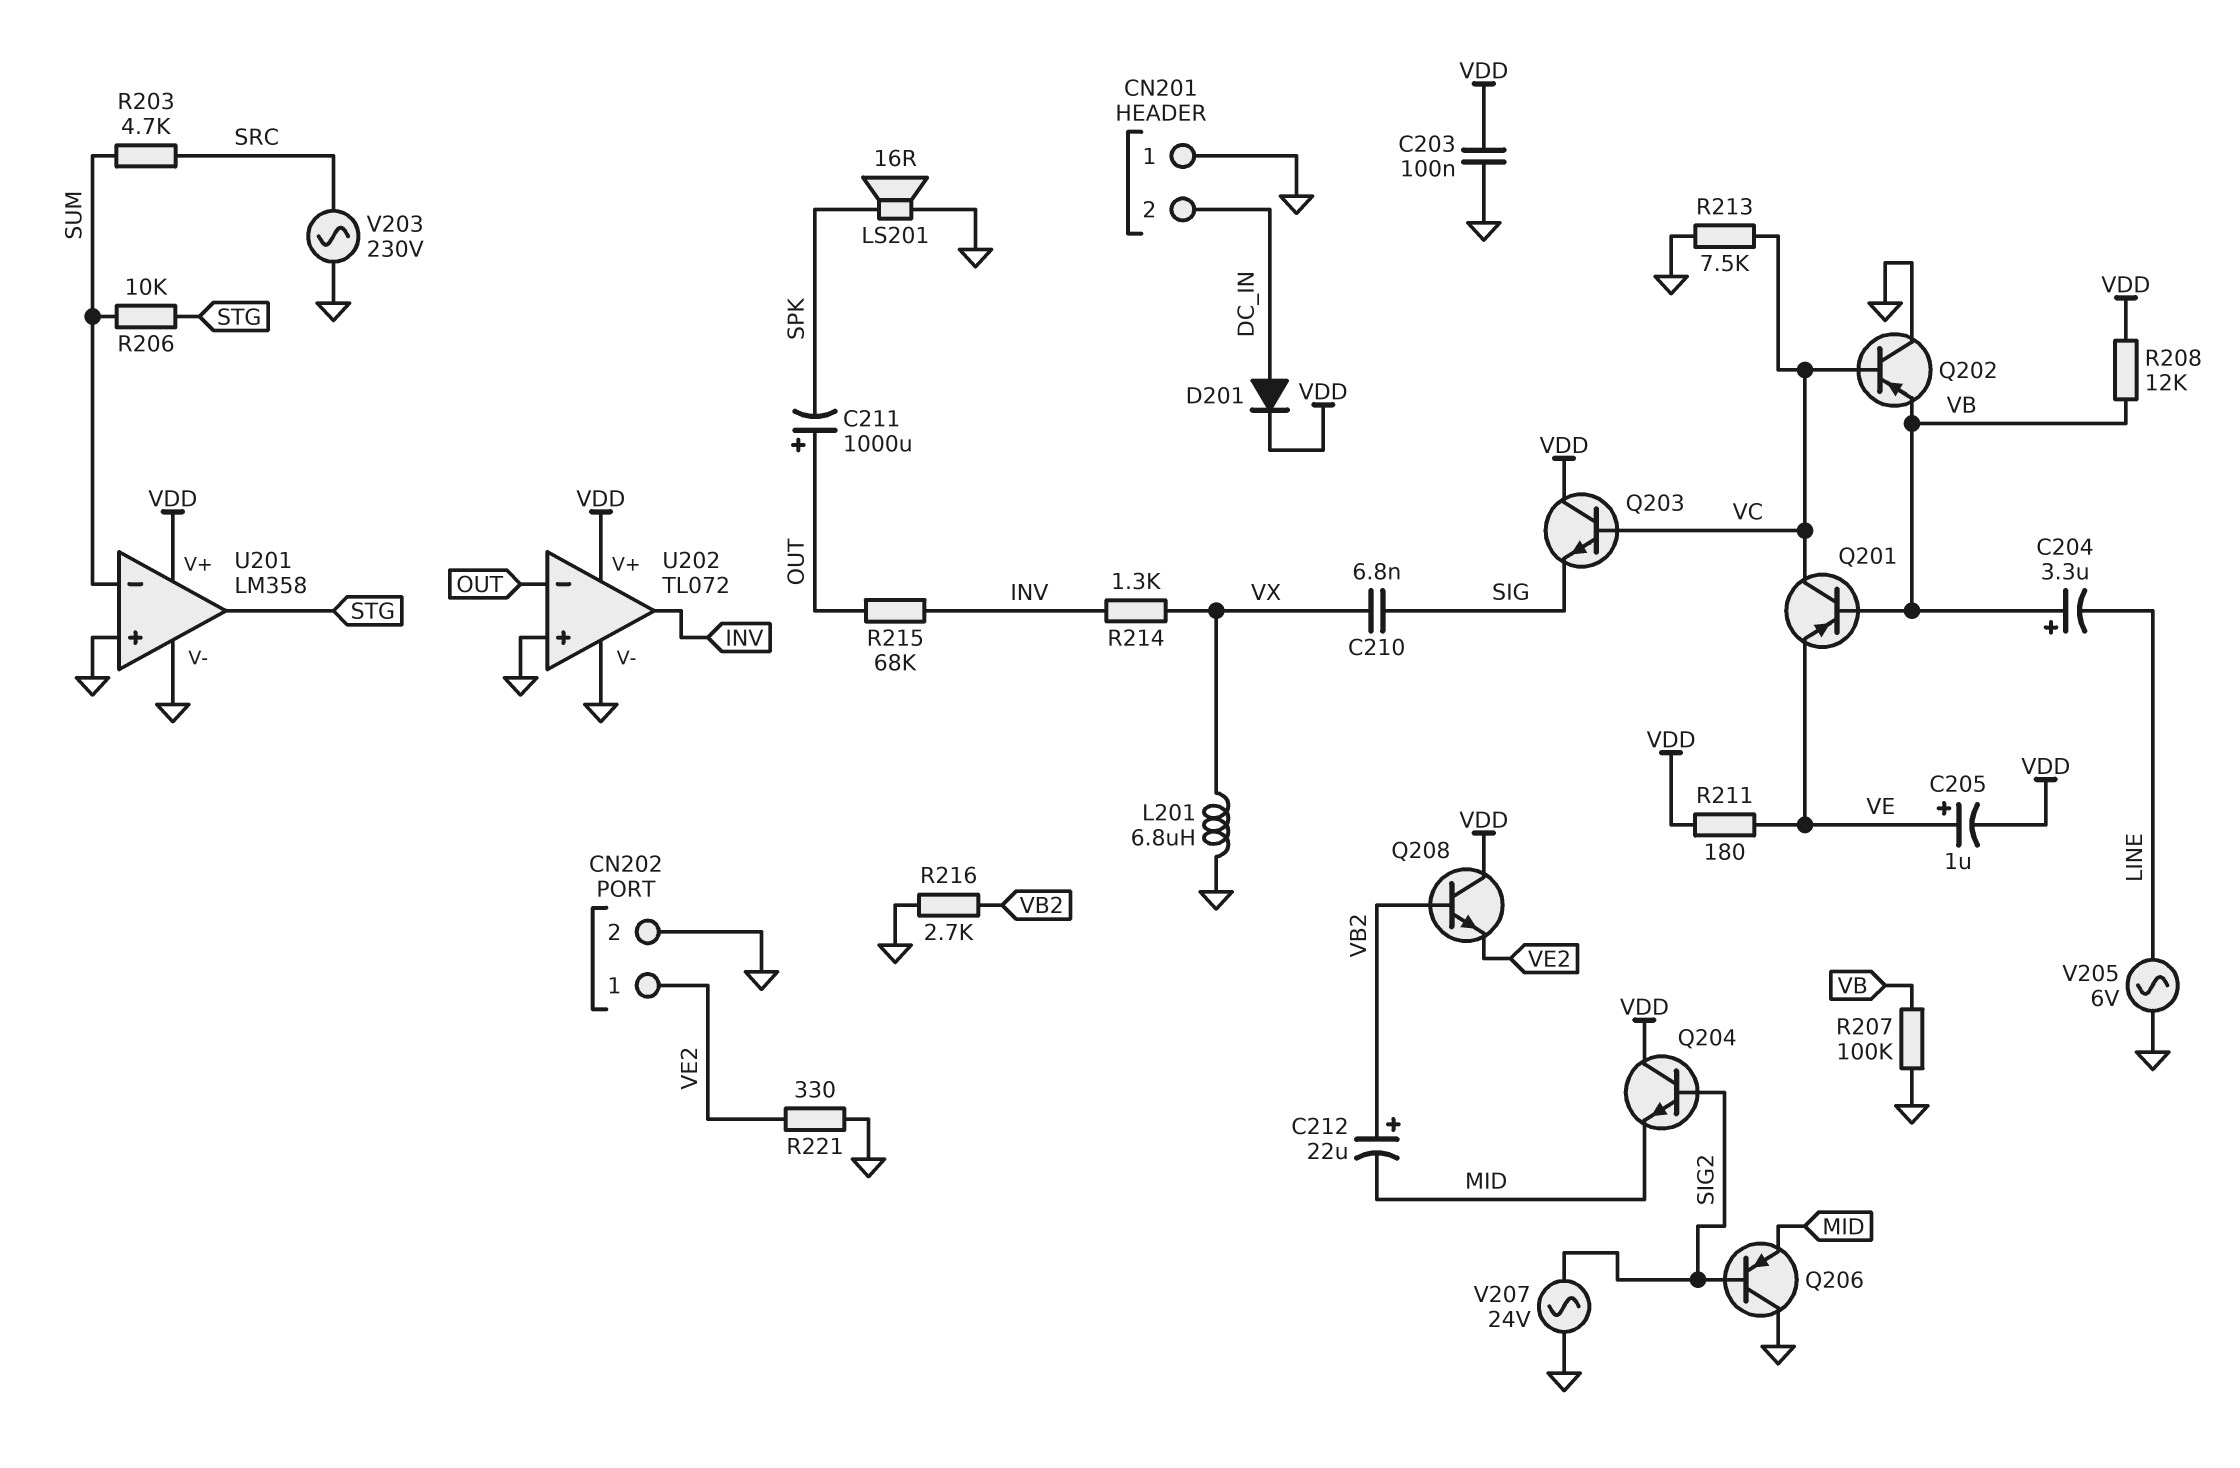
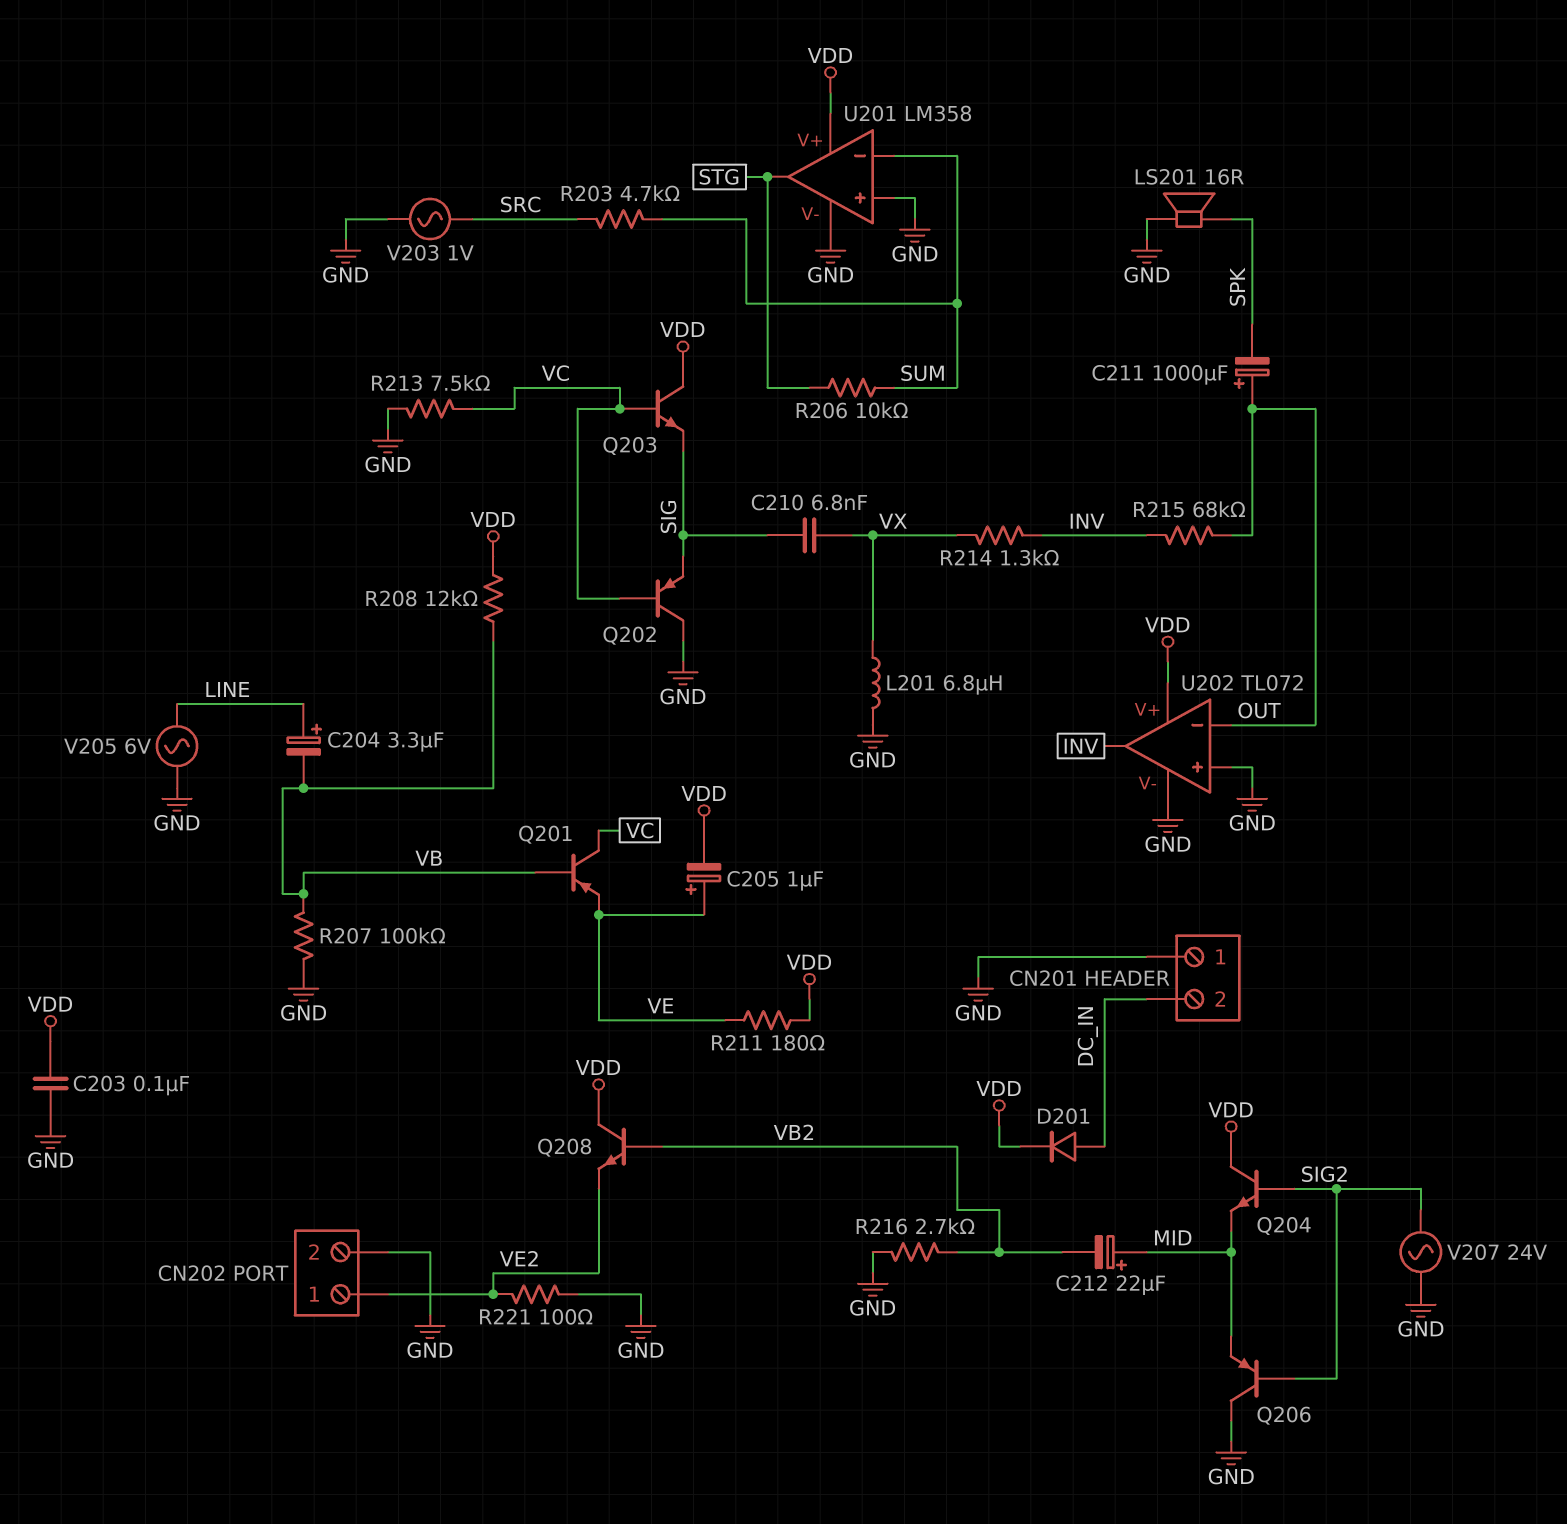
C204: 3.3uF (plus VB, minus LINE) -> 3.3uF (plus LINE, minus VB)
C212: 22uF (plus VB2, minus MID) -> 22uF (plus MID, minus VB2)
Q202: PNP (B VC, C GND, E VB) -> PNP (B VC, C GND, E SIG)
R221: 330 (GND, VE2) -> 100 (GND, VE2)
V203: AC 230V (GND, SRC) -> AC 1V (GND, SRC)

